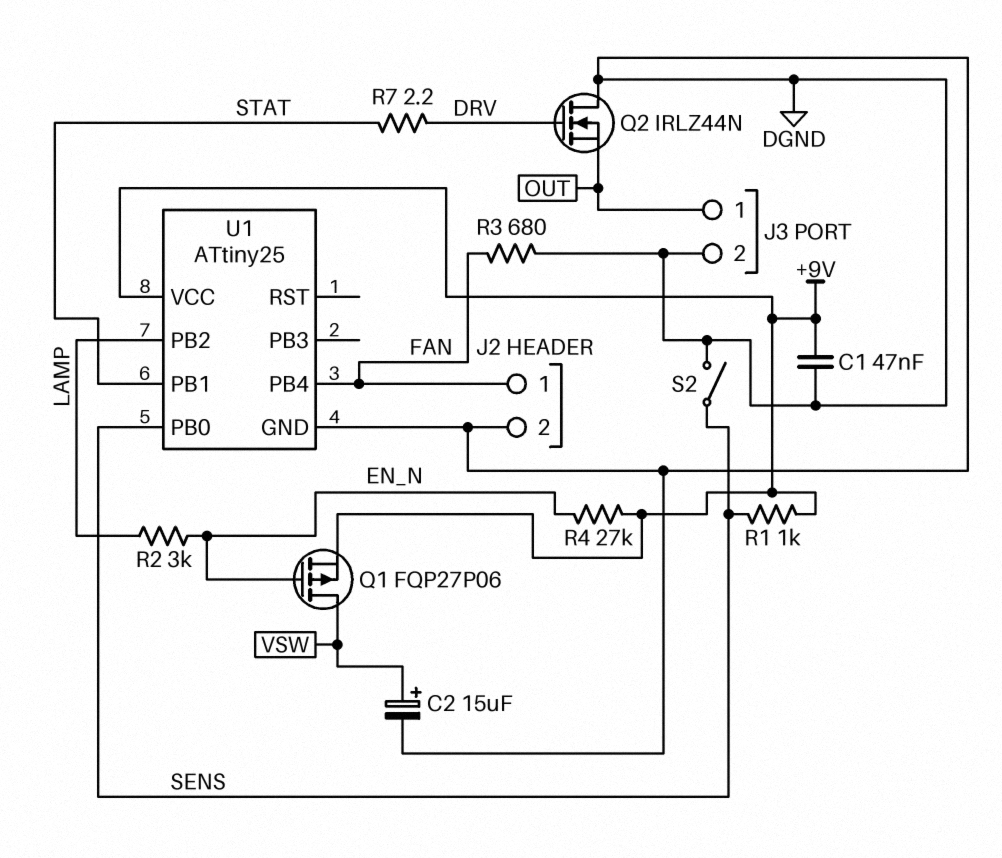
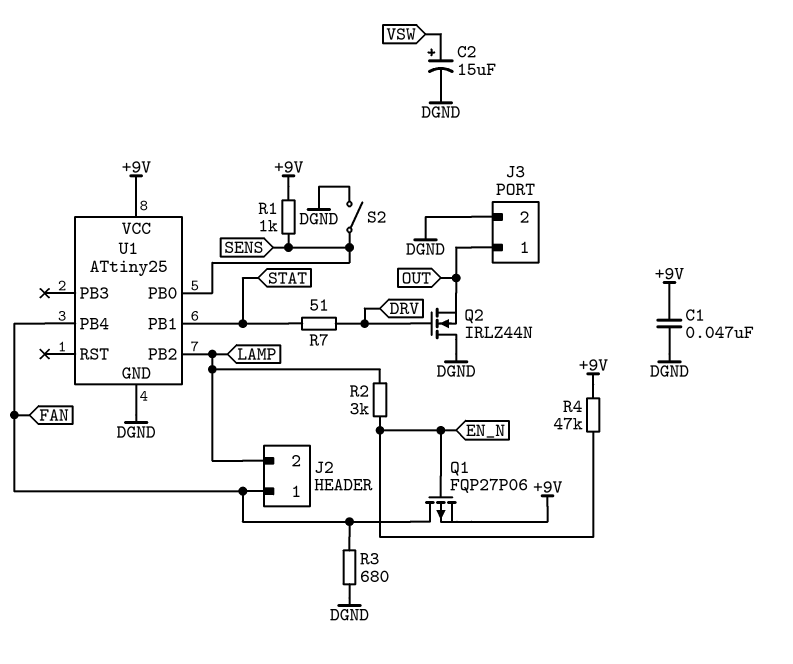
J2 pin 2: DGND -> LAMP
Q1: PMOS FQP27P06 (G EN_N, D VSW, S +9V) -> PMOS FQP27P06 (G EN_N, D FAN, S +9V)
R4: 27k (+9V, EN_N) -> 47k (+9V, EN_N)
R7: 2.2 (DRV, STAT) -> 51 (DRV, STAT)

